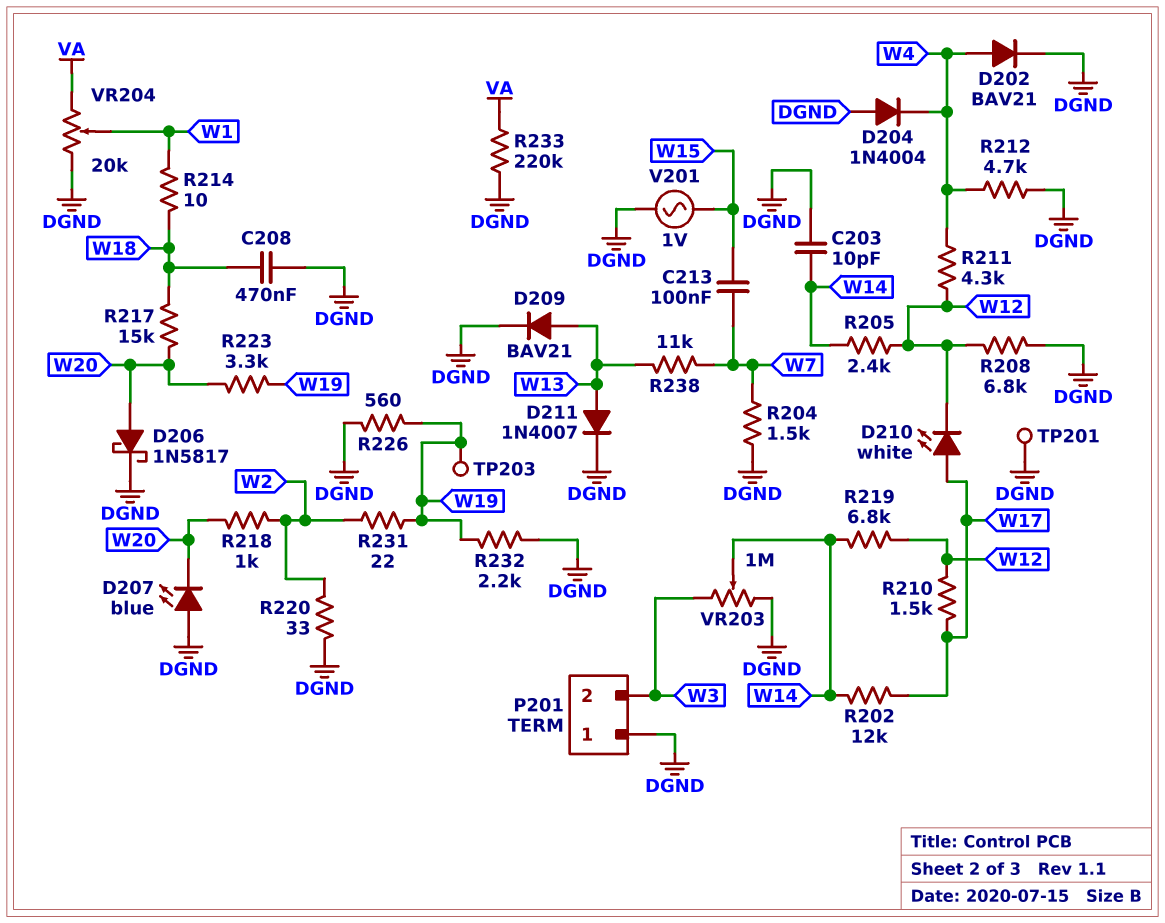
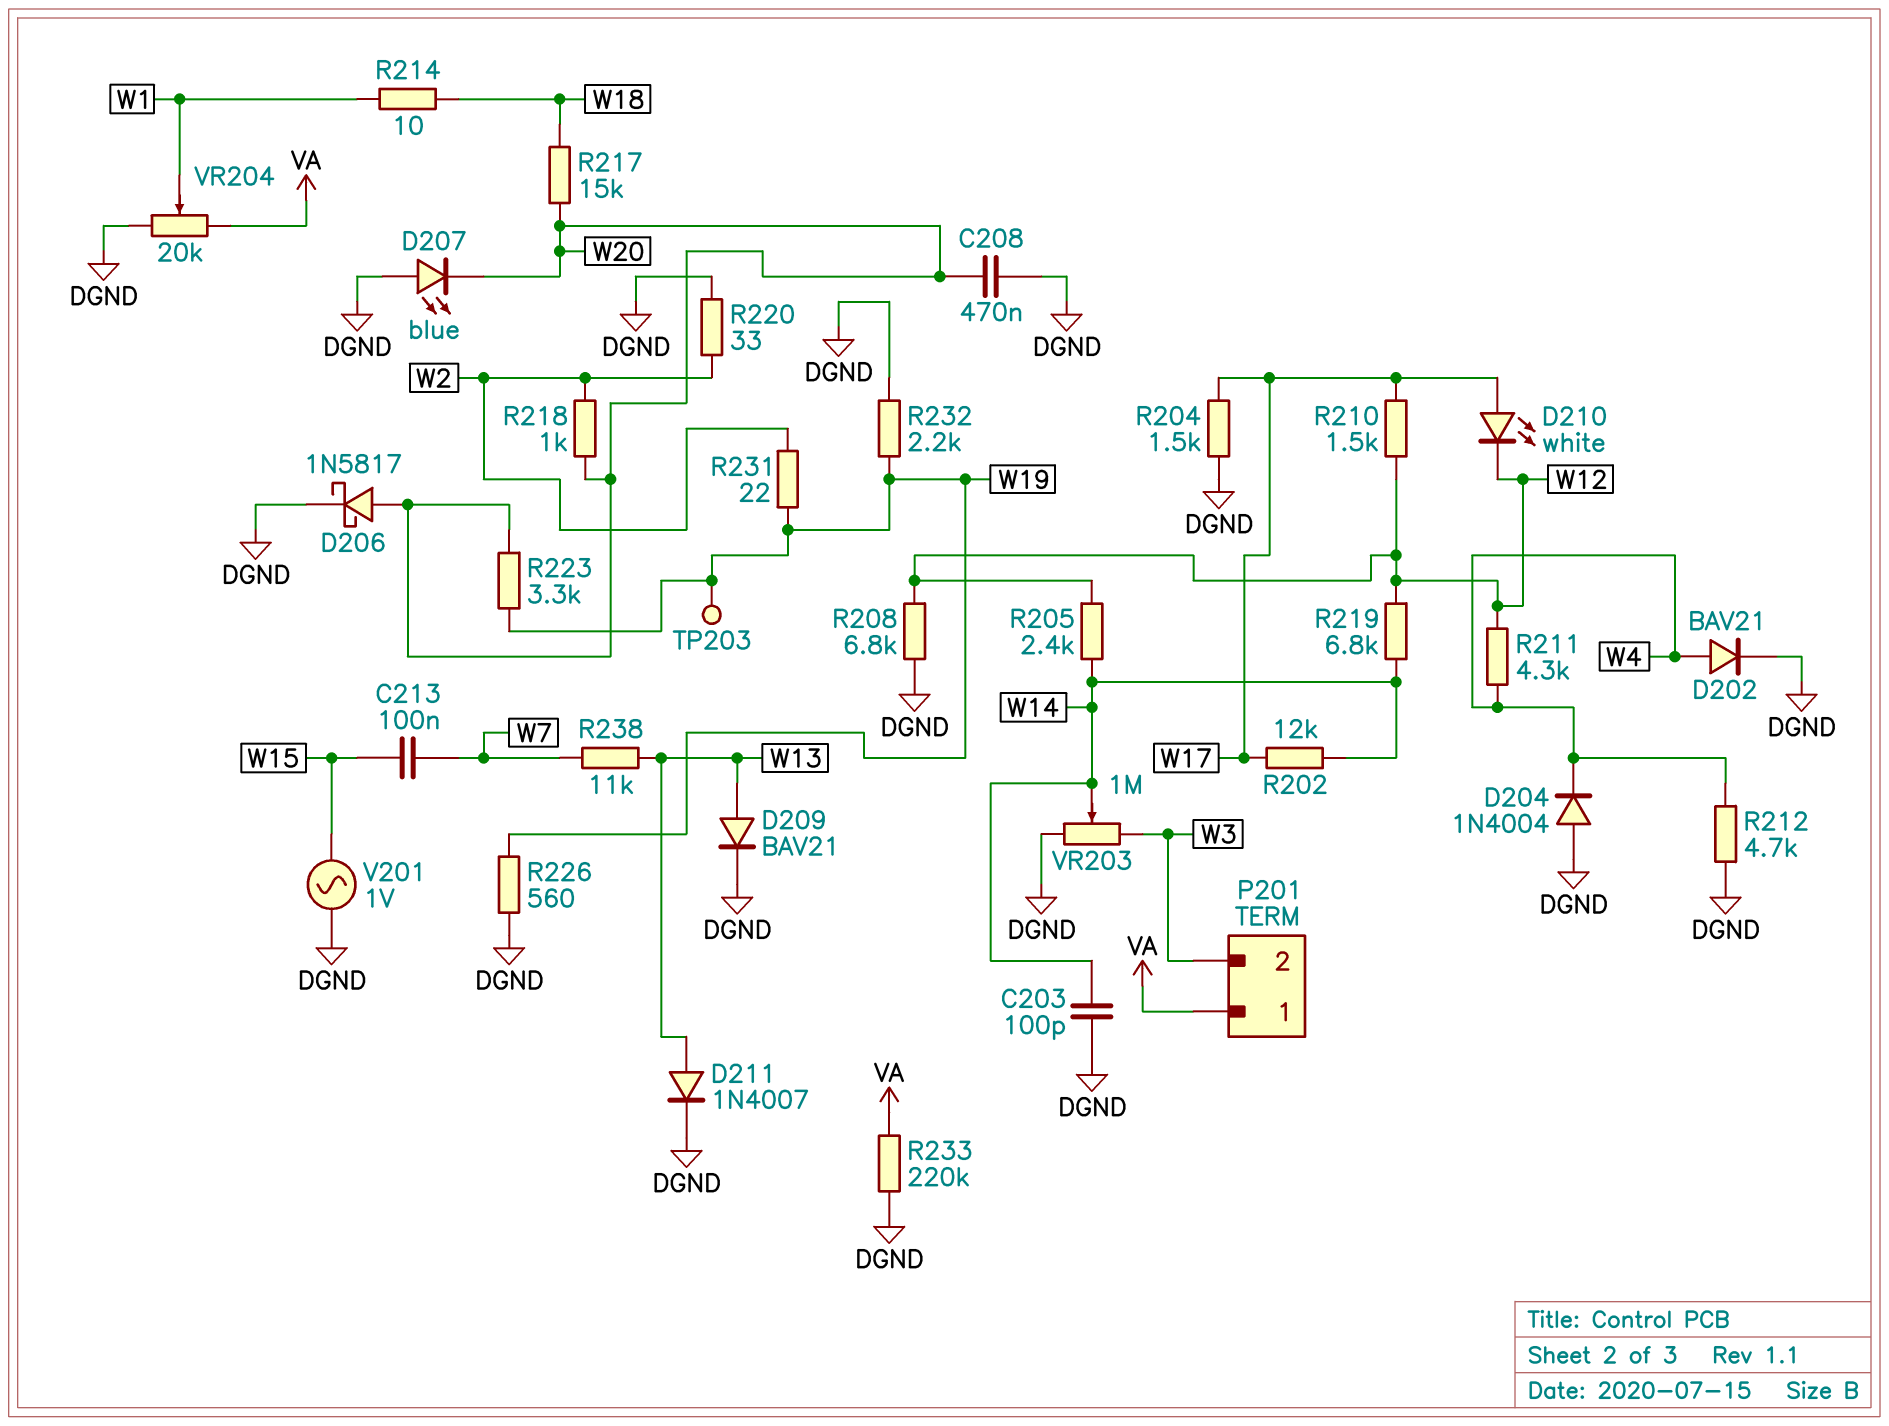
C203: 10pF (DGND, W14) -> 100pF (DGND, W14)
C208: 470nF (DGND, W18) -> 470nF (DGND, W20)
P201 pin 1: DGND -> VA
R204: 1.5k (DGND, W7) -> 1.5k (DGND, W17)
TP201: test point (DGND) -> none

